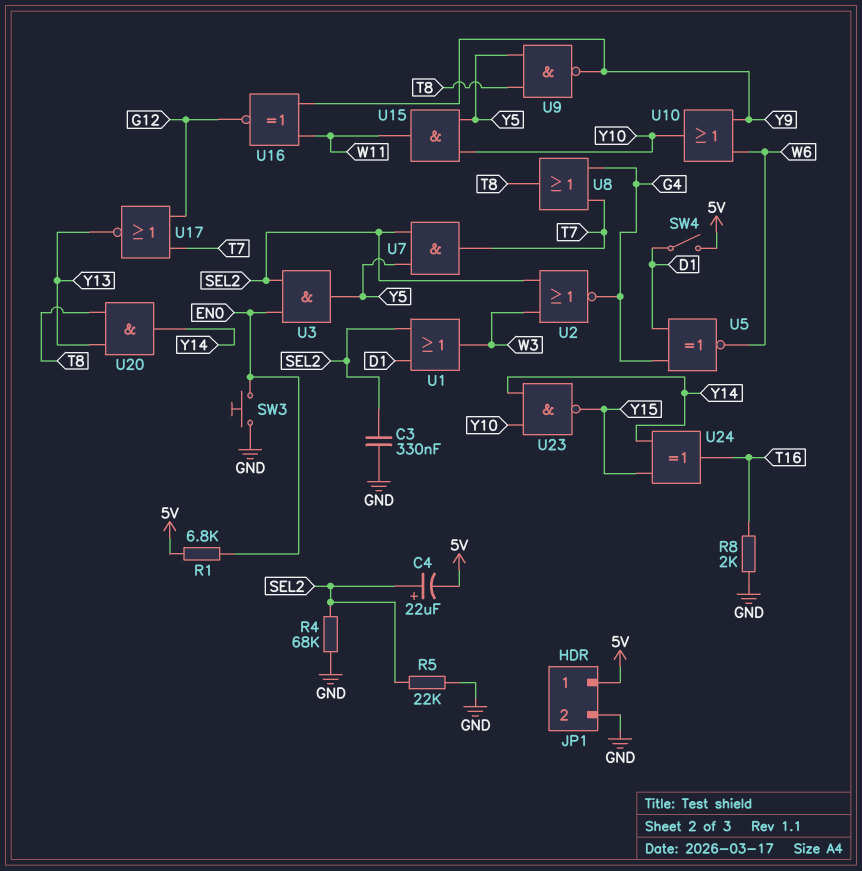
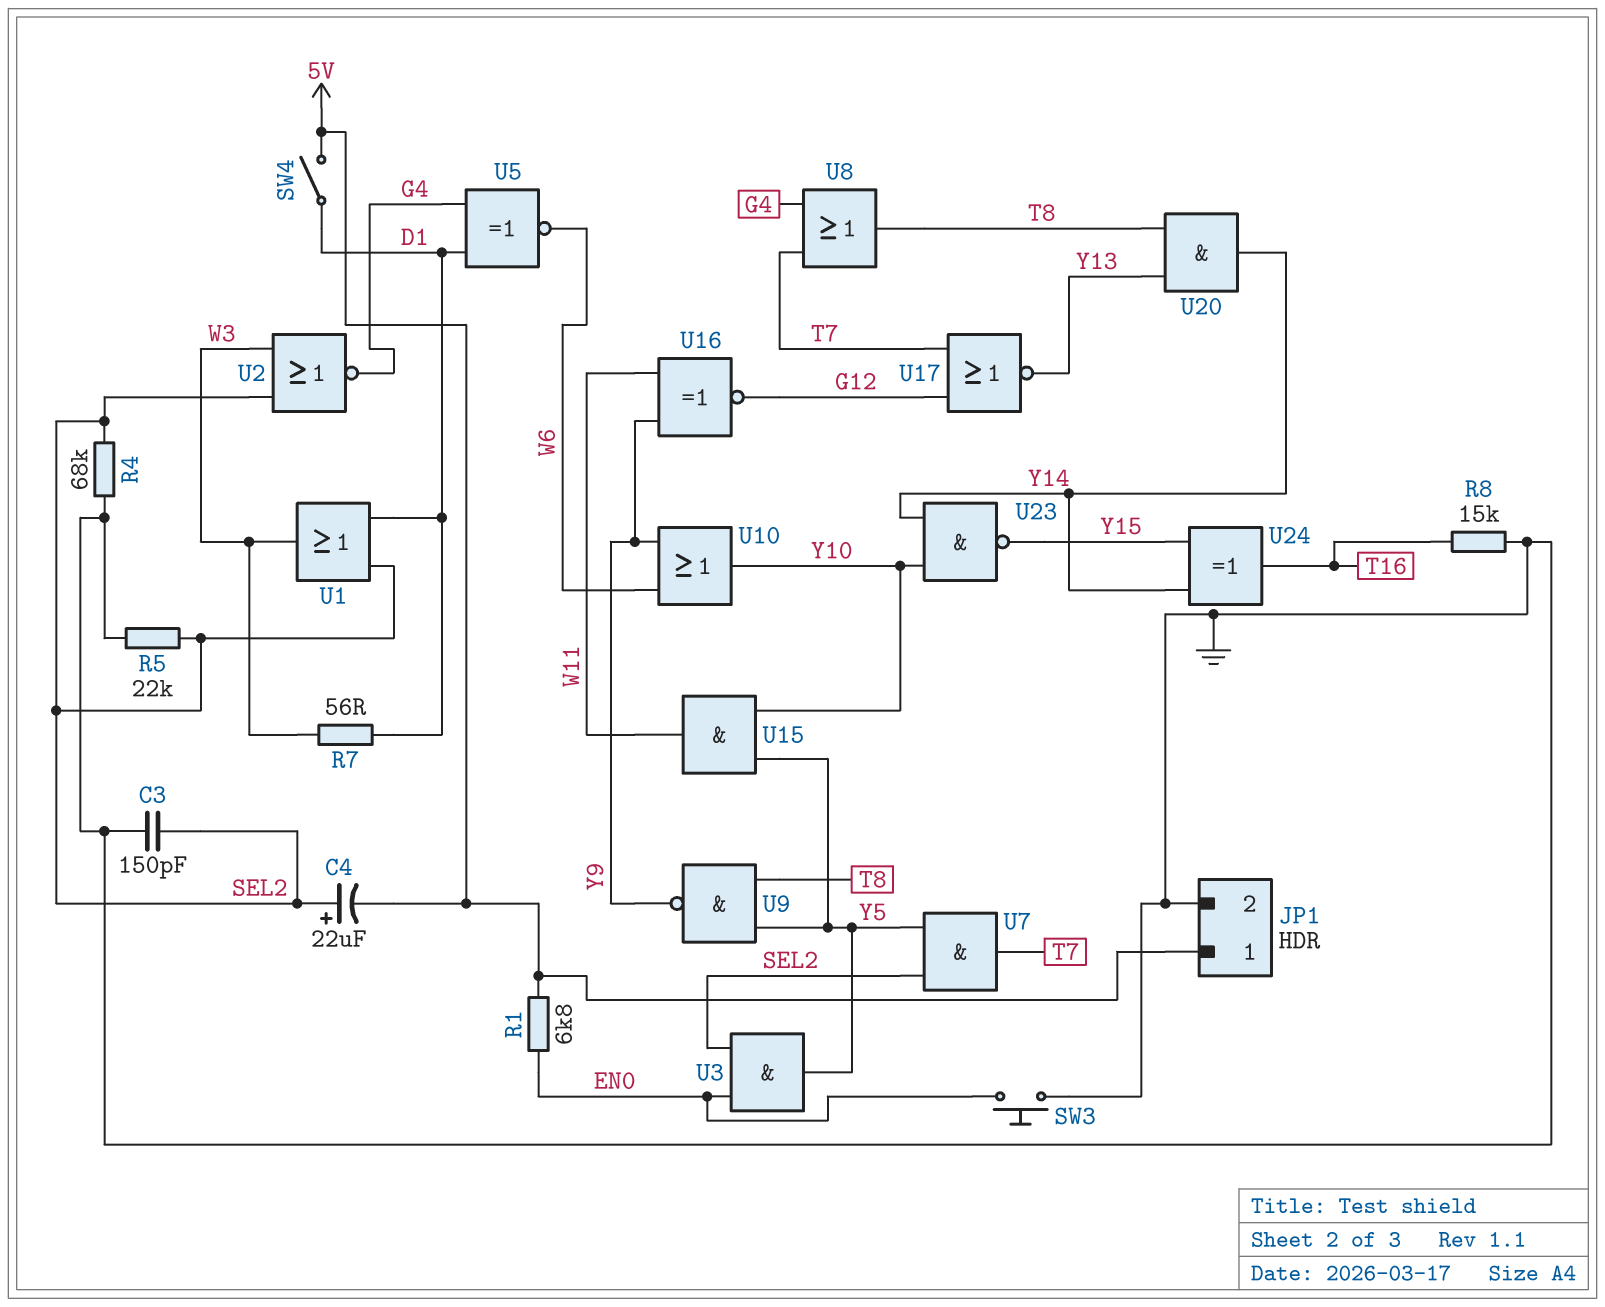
C3: 330nF (GND, SEL2) -> 150pF (GND, SEL2)
R7: none -> 56 (D1, W3)
R8: 2k (GND, T16) -> 15k (GND, T16)

